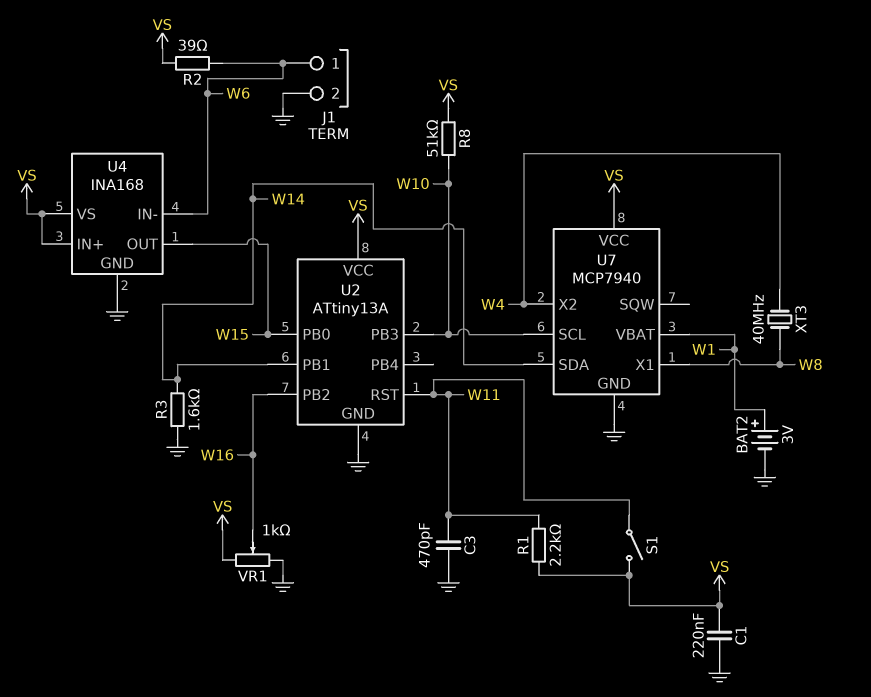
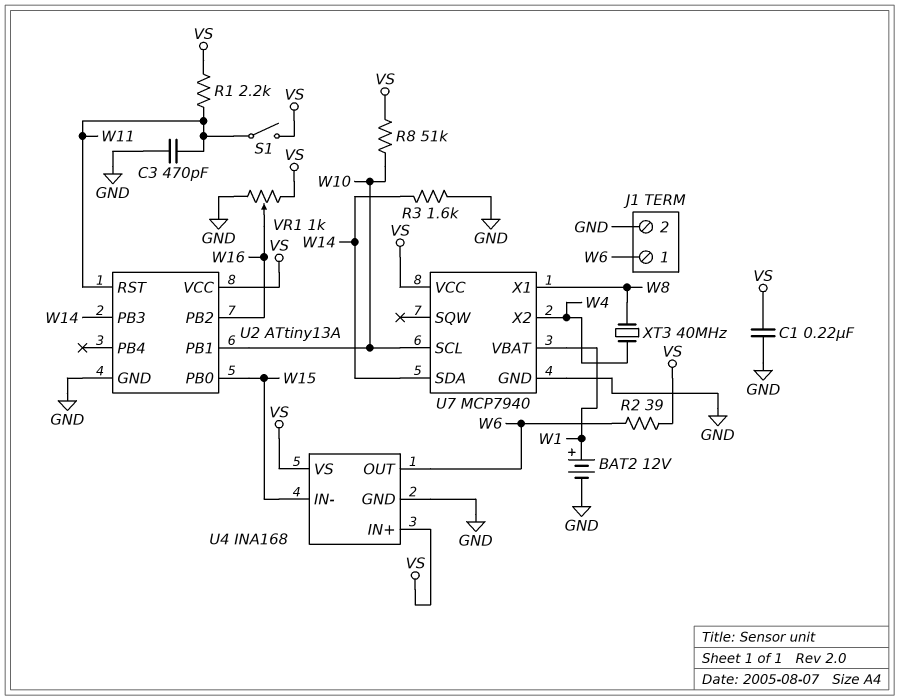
BAT2: 3V (plus W1, minus GND) -> 12V (plus W1, minus GND)
U2 pin PB1: W14 -> W10
U2 pin PB3: W10 -> W14
U4 pin IN-: W6 -> W15
U4 pin OUT: W15 -> W6

